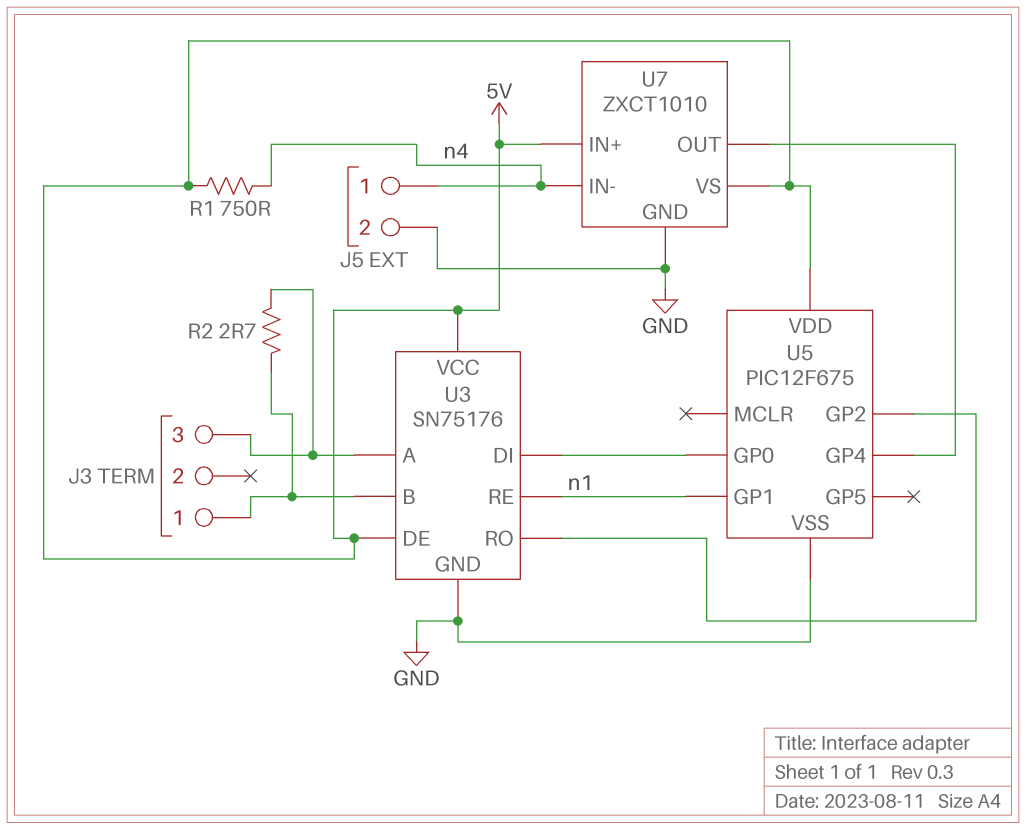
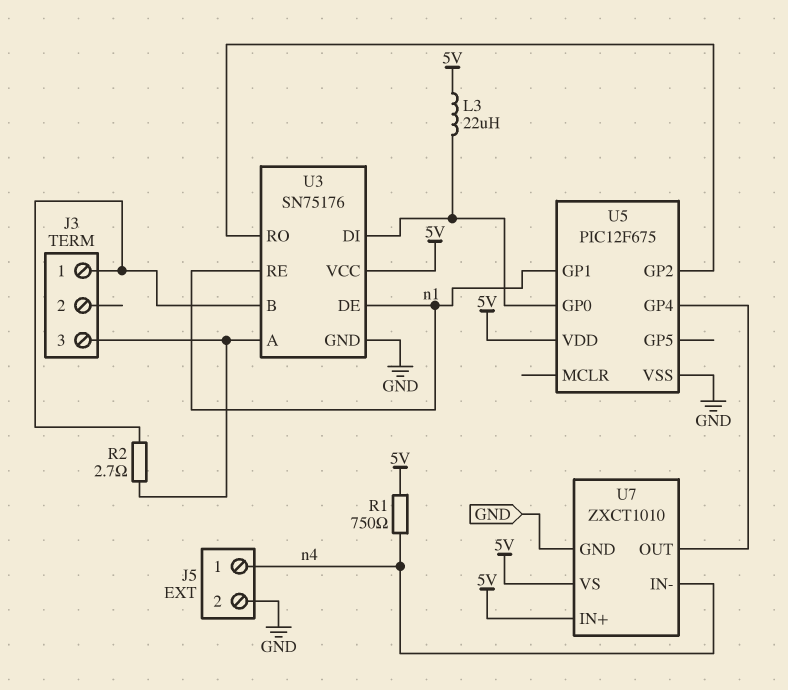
L3: none -> 22uH (5V, U3/DI)
U3 pin DE: 5V -> n1

